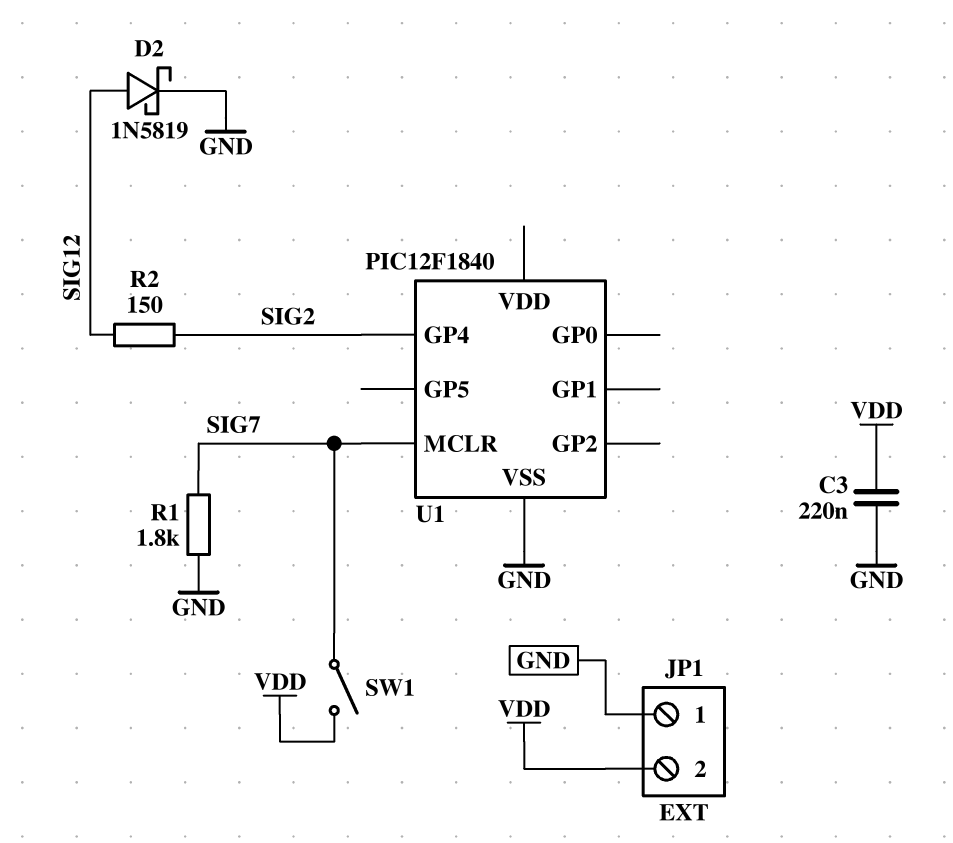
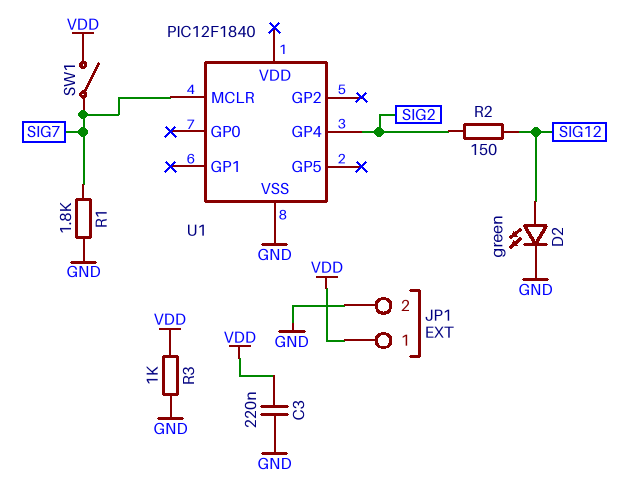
D2: schottky 1N5819 (A SIG12, K GND) -> LED green (A SIG12, K GND)
JP1 pin 1: GND -> VDD
JP1 pin 2: VDD -> GND
R3: none -> 1k (GND, VDD)

